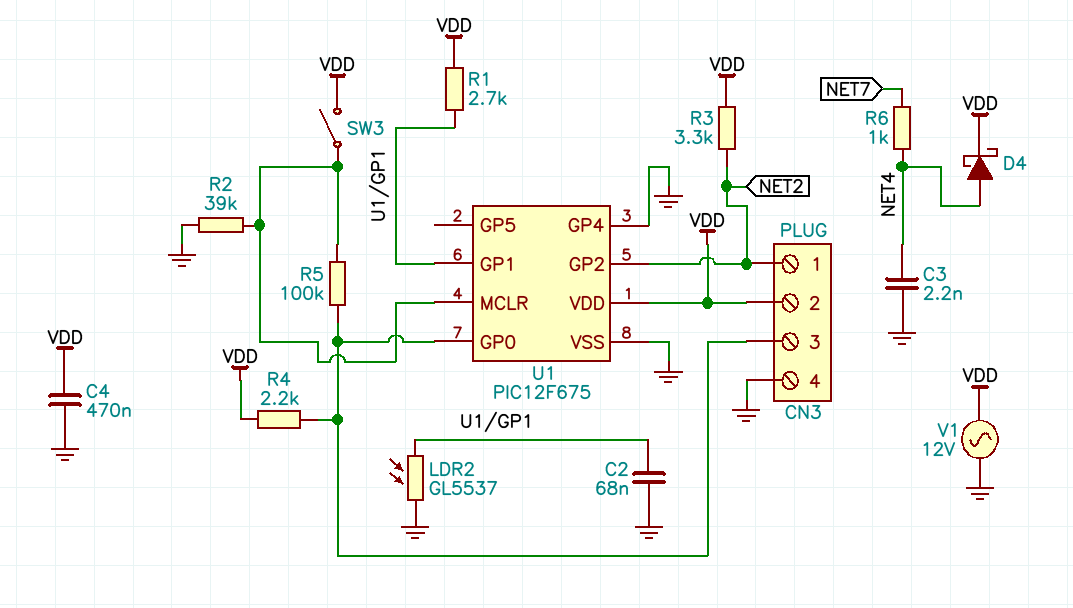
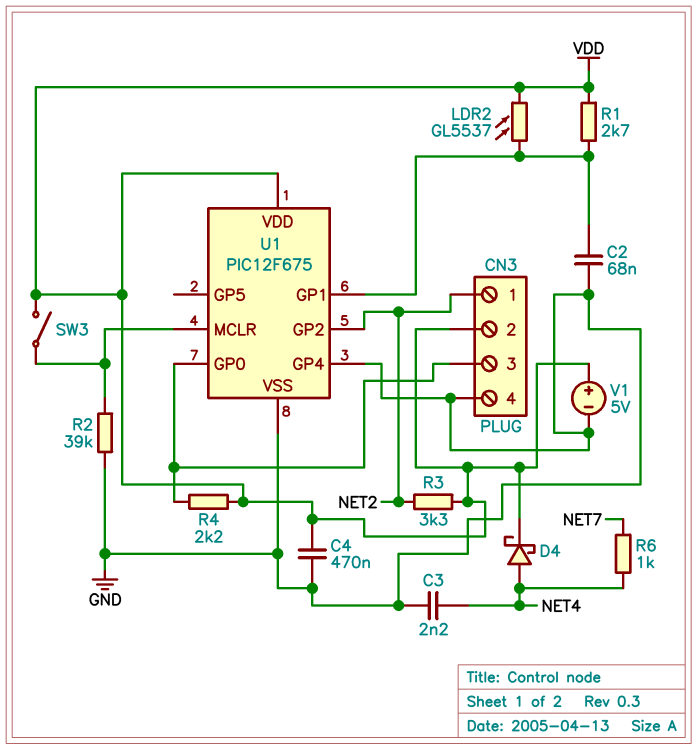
LDR2: GL5537 (GND, U1/GP1) -> GL5537 (U1/GP1, VDD)
R5: 100k (CN3/3, U1/MCLR) -> none
V1: AC 12V (GND, VDD) -> 5V (plus VDD, minus GND)

